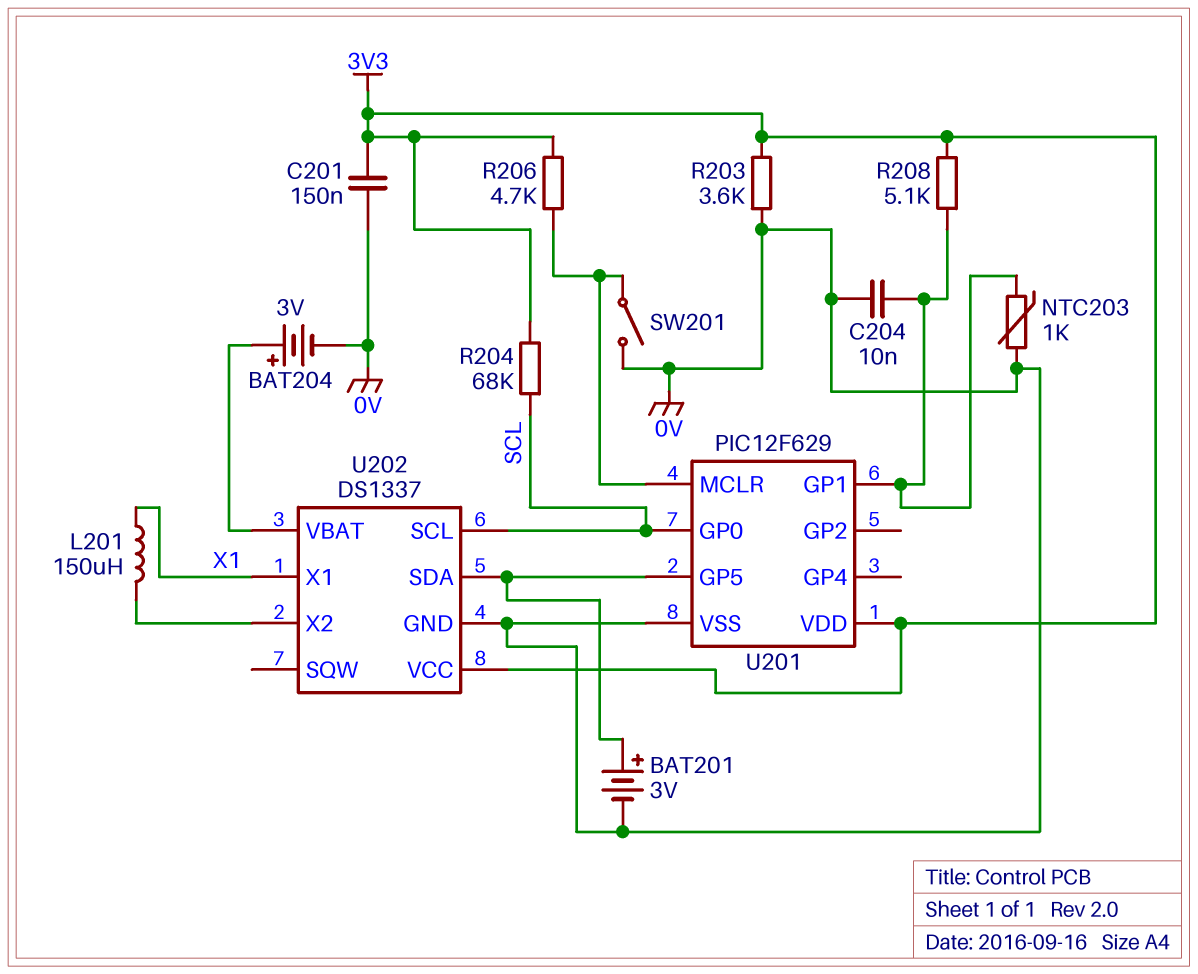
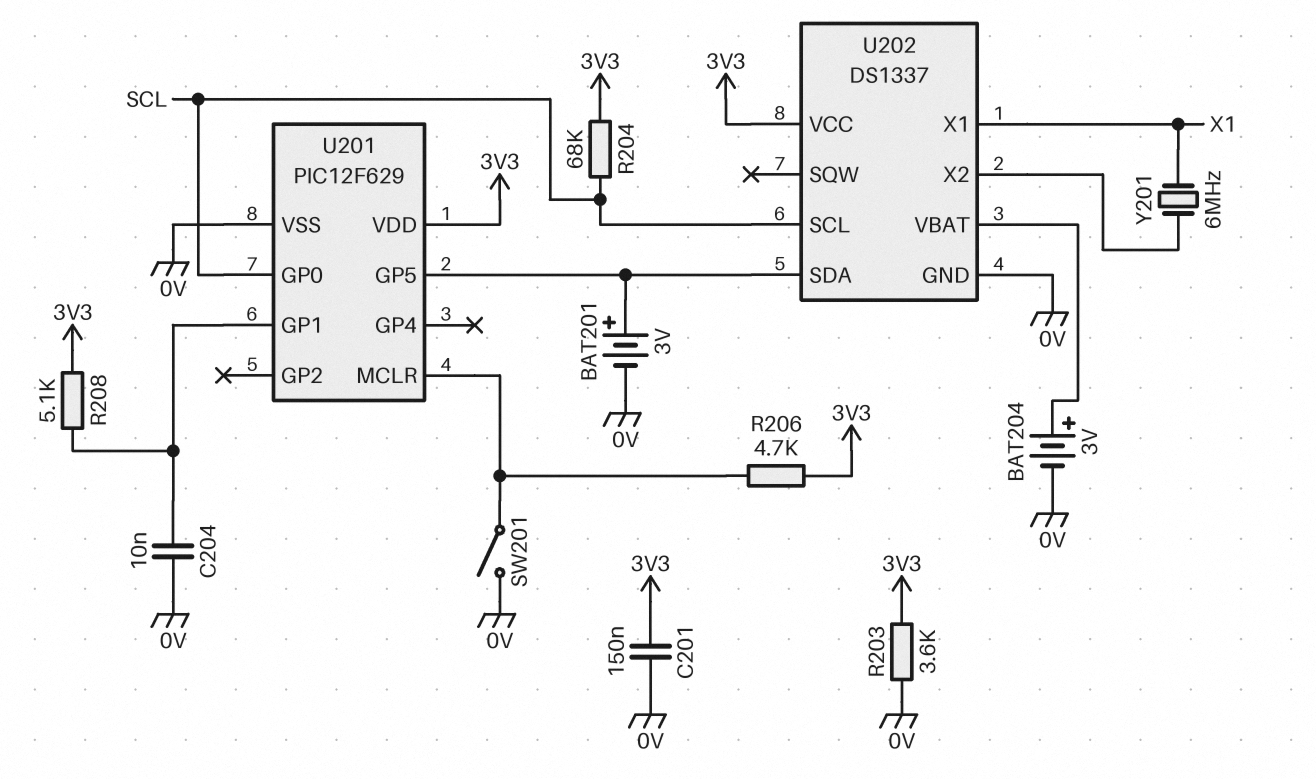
L201: 150uH (U202/X2, X1) -> none
NTC203: 1k (0V, U201/GP1) -> none
Y201: none -> 6MHz (U202/X2, X1)

